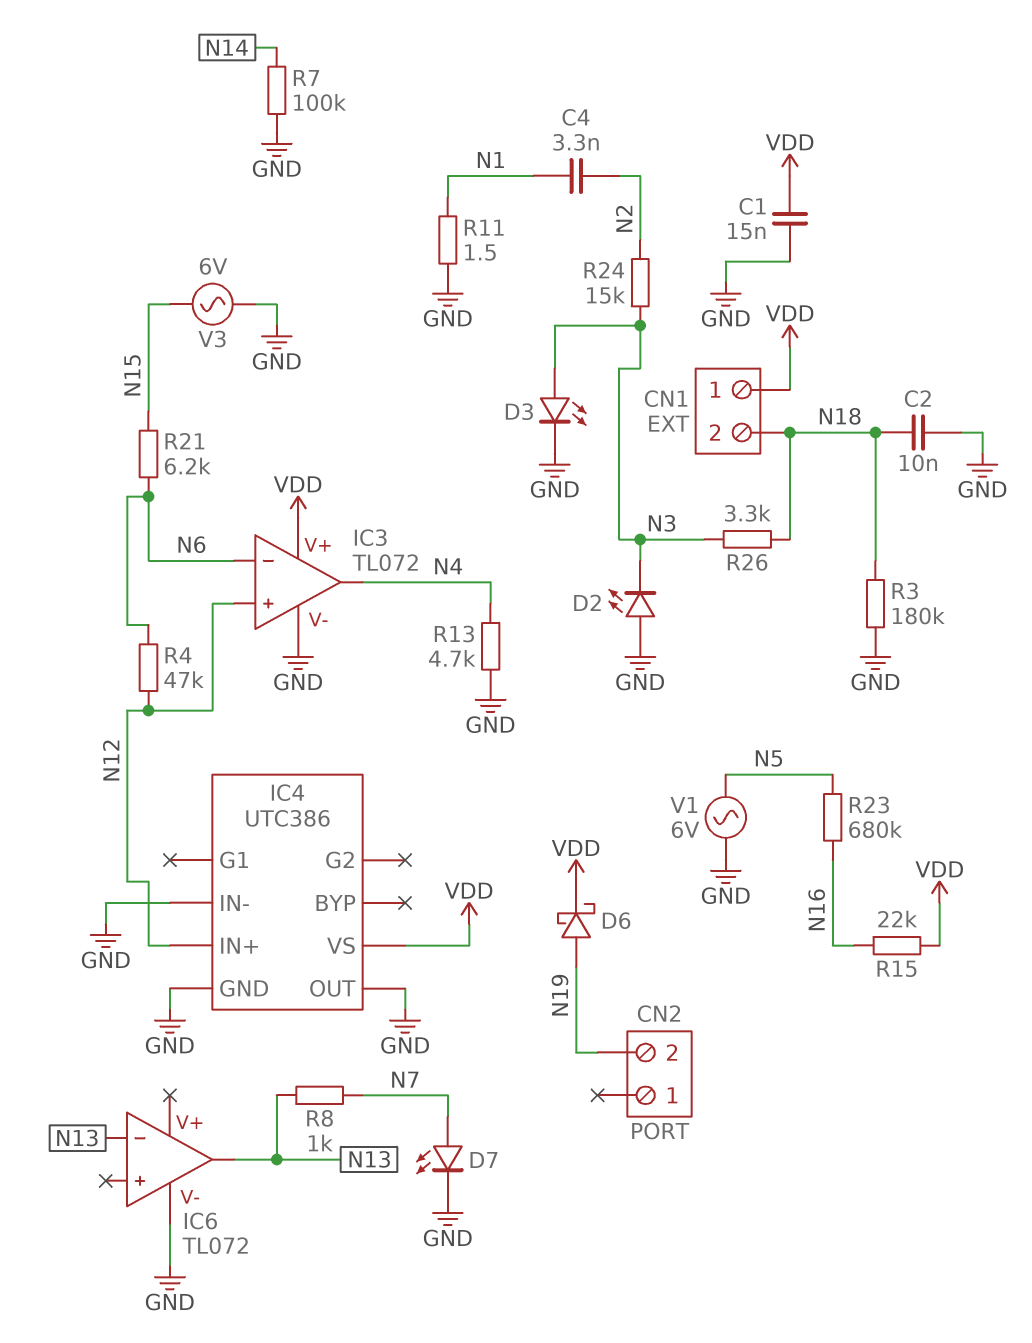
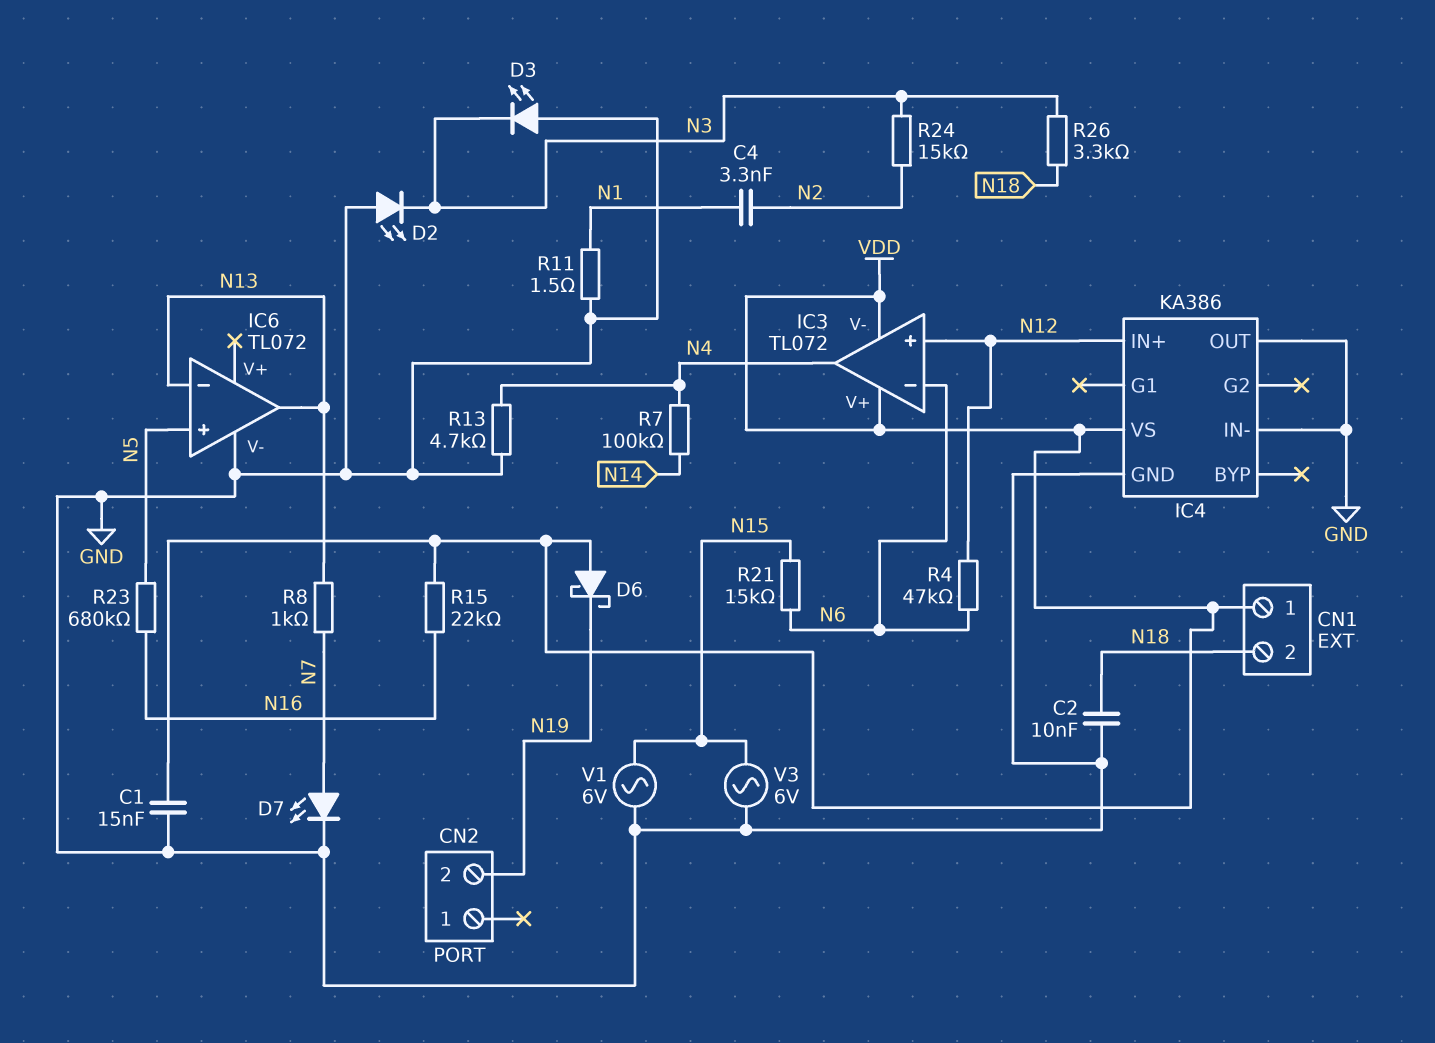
D3: LED (A N3, K GND) -> LED (A GND, K N3)
D6: schottky (A N19, K VDD) -> schottky (A VDD, K N19)
IC3 pin V-: GND -> VDD
IC4: UTC386 -> KA386
IC6 pin in+: none -> N5
R3: 180k (GND, N18) -> none
R7: 100k (GND, N14) -> 100k (N4, N14)
R21: 6.2k (N6, N15) -> 15k (N6, N15)
V1: AC 6V (GND, N5) -> AC 6V (GND, N15)

